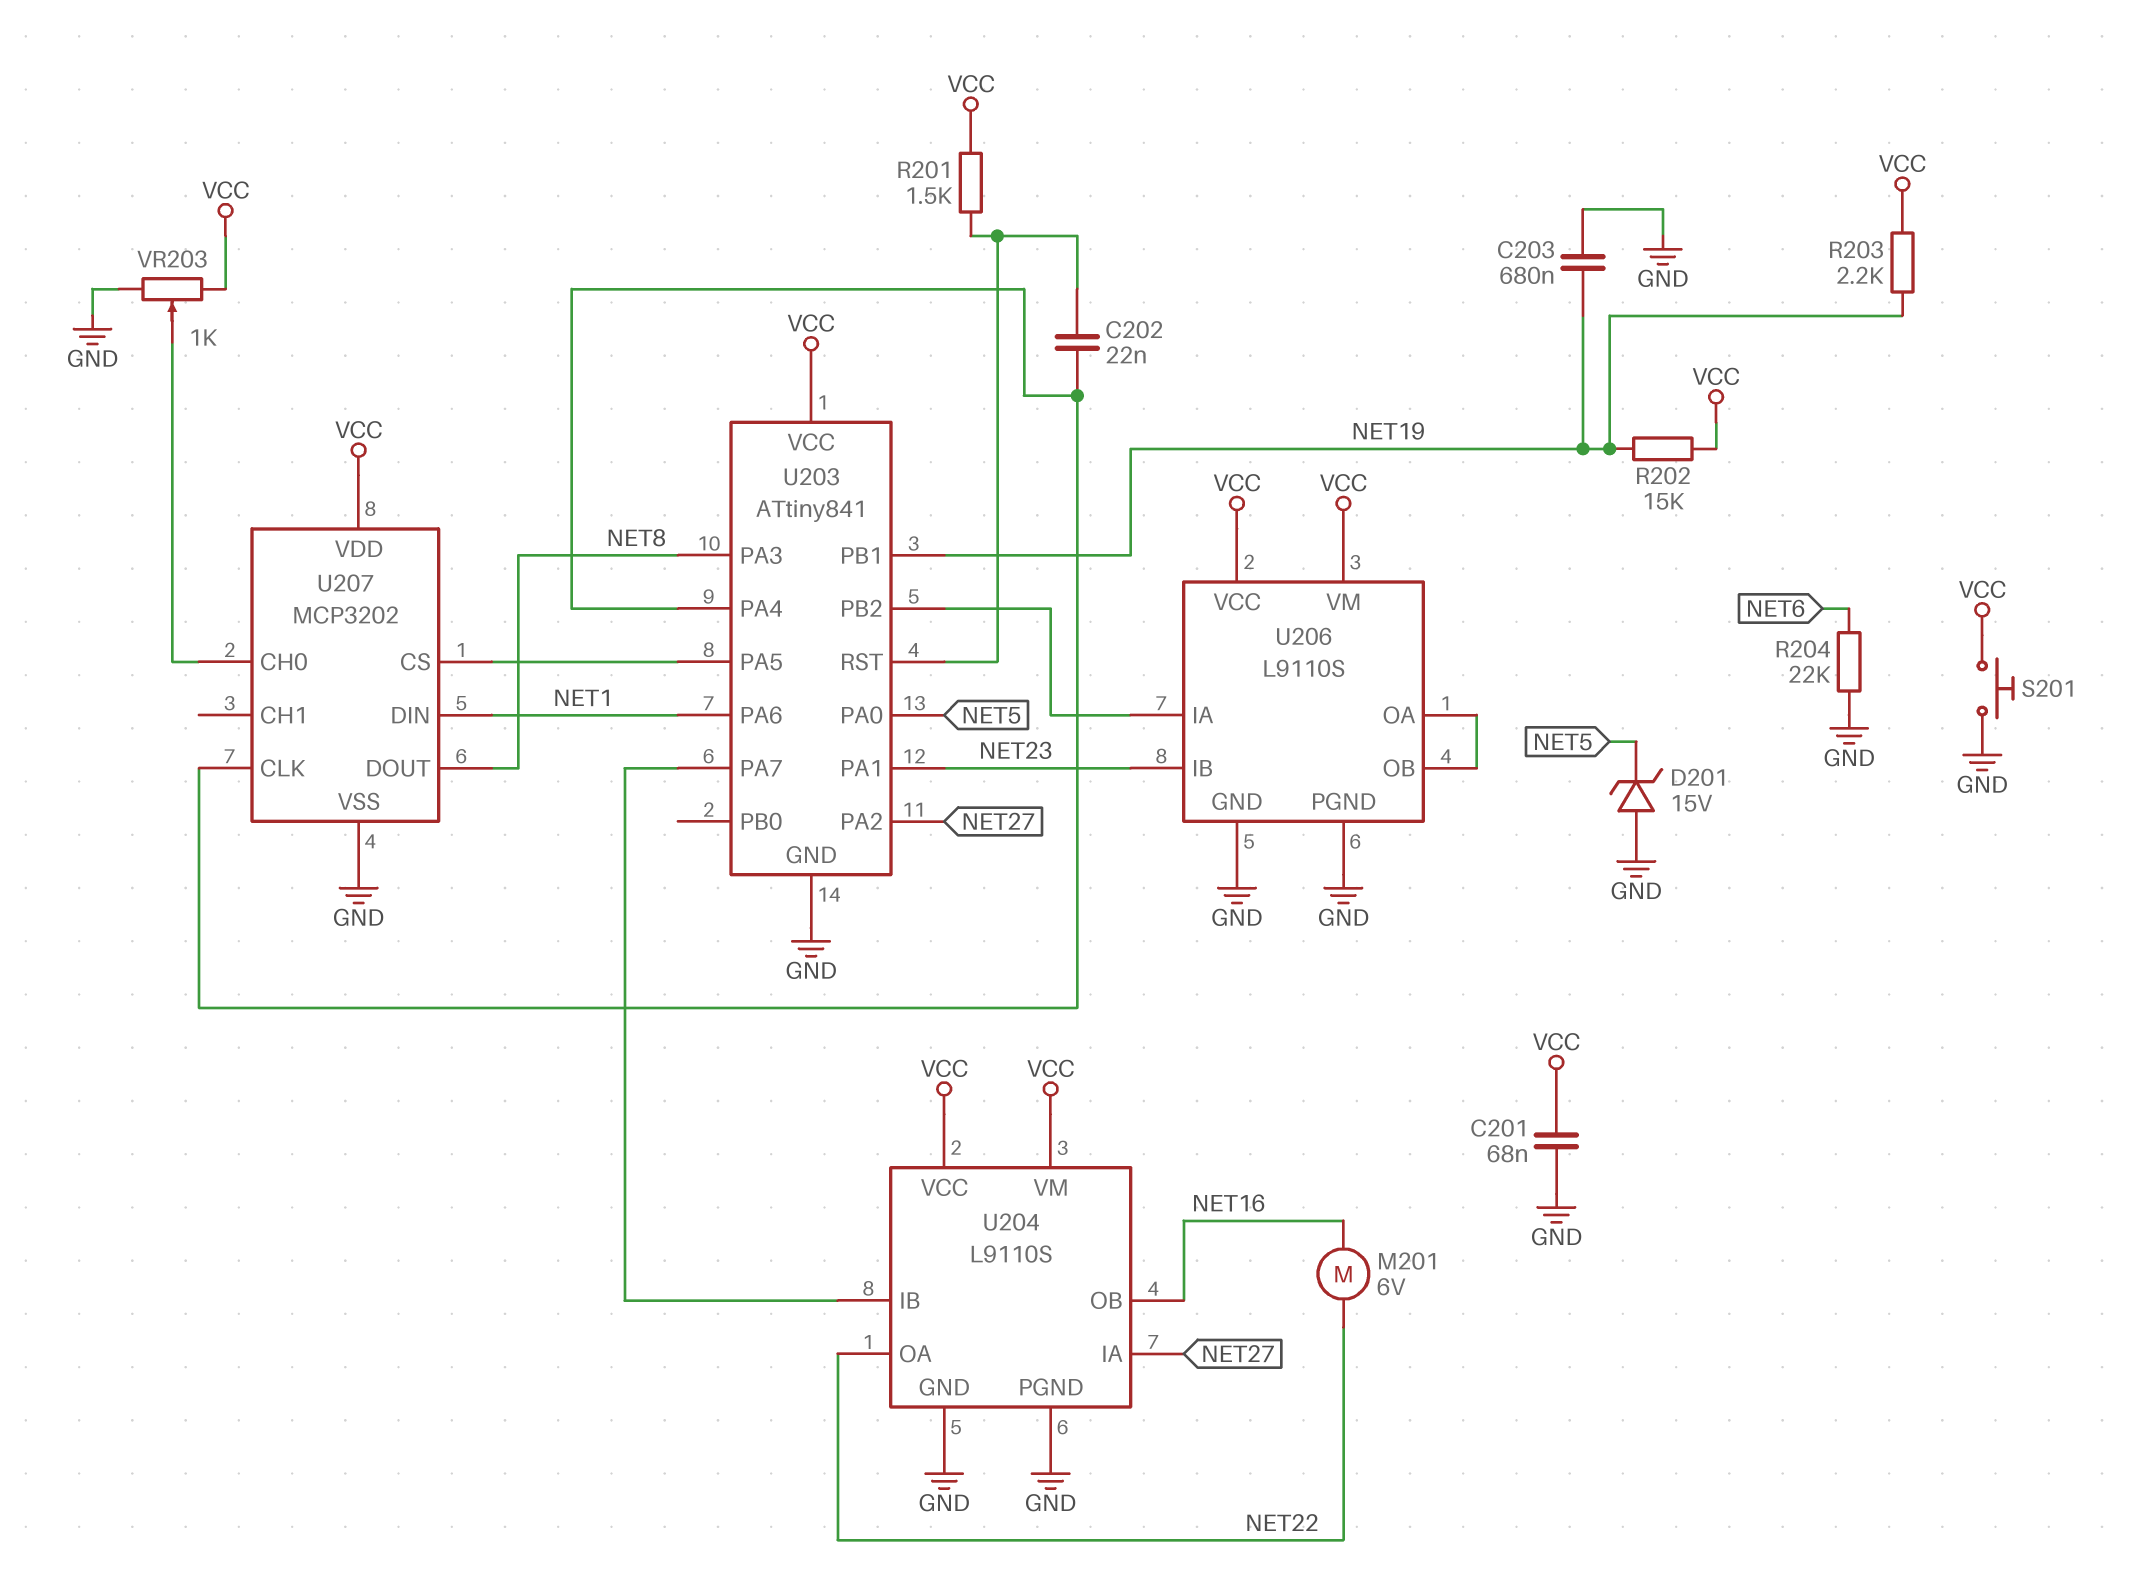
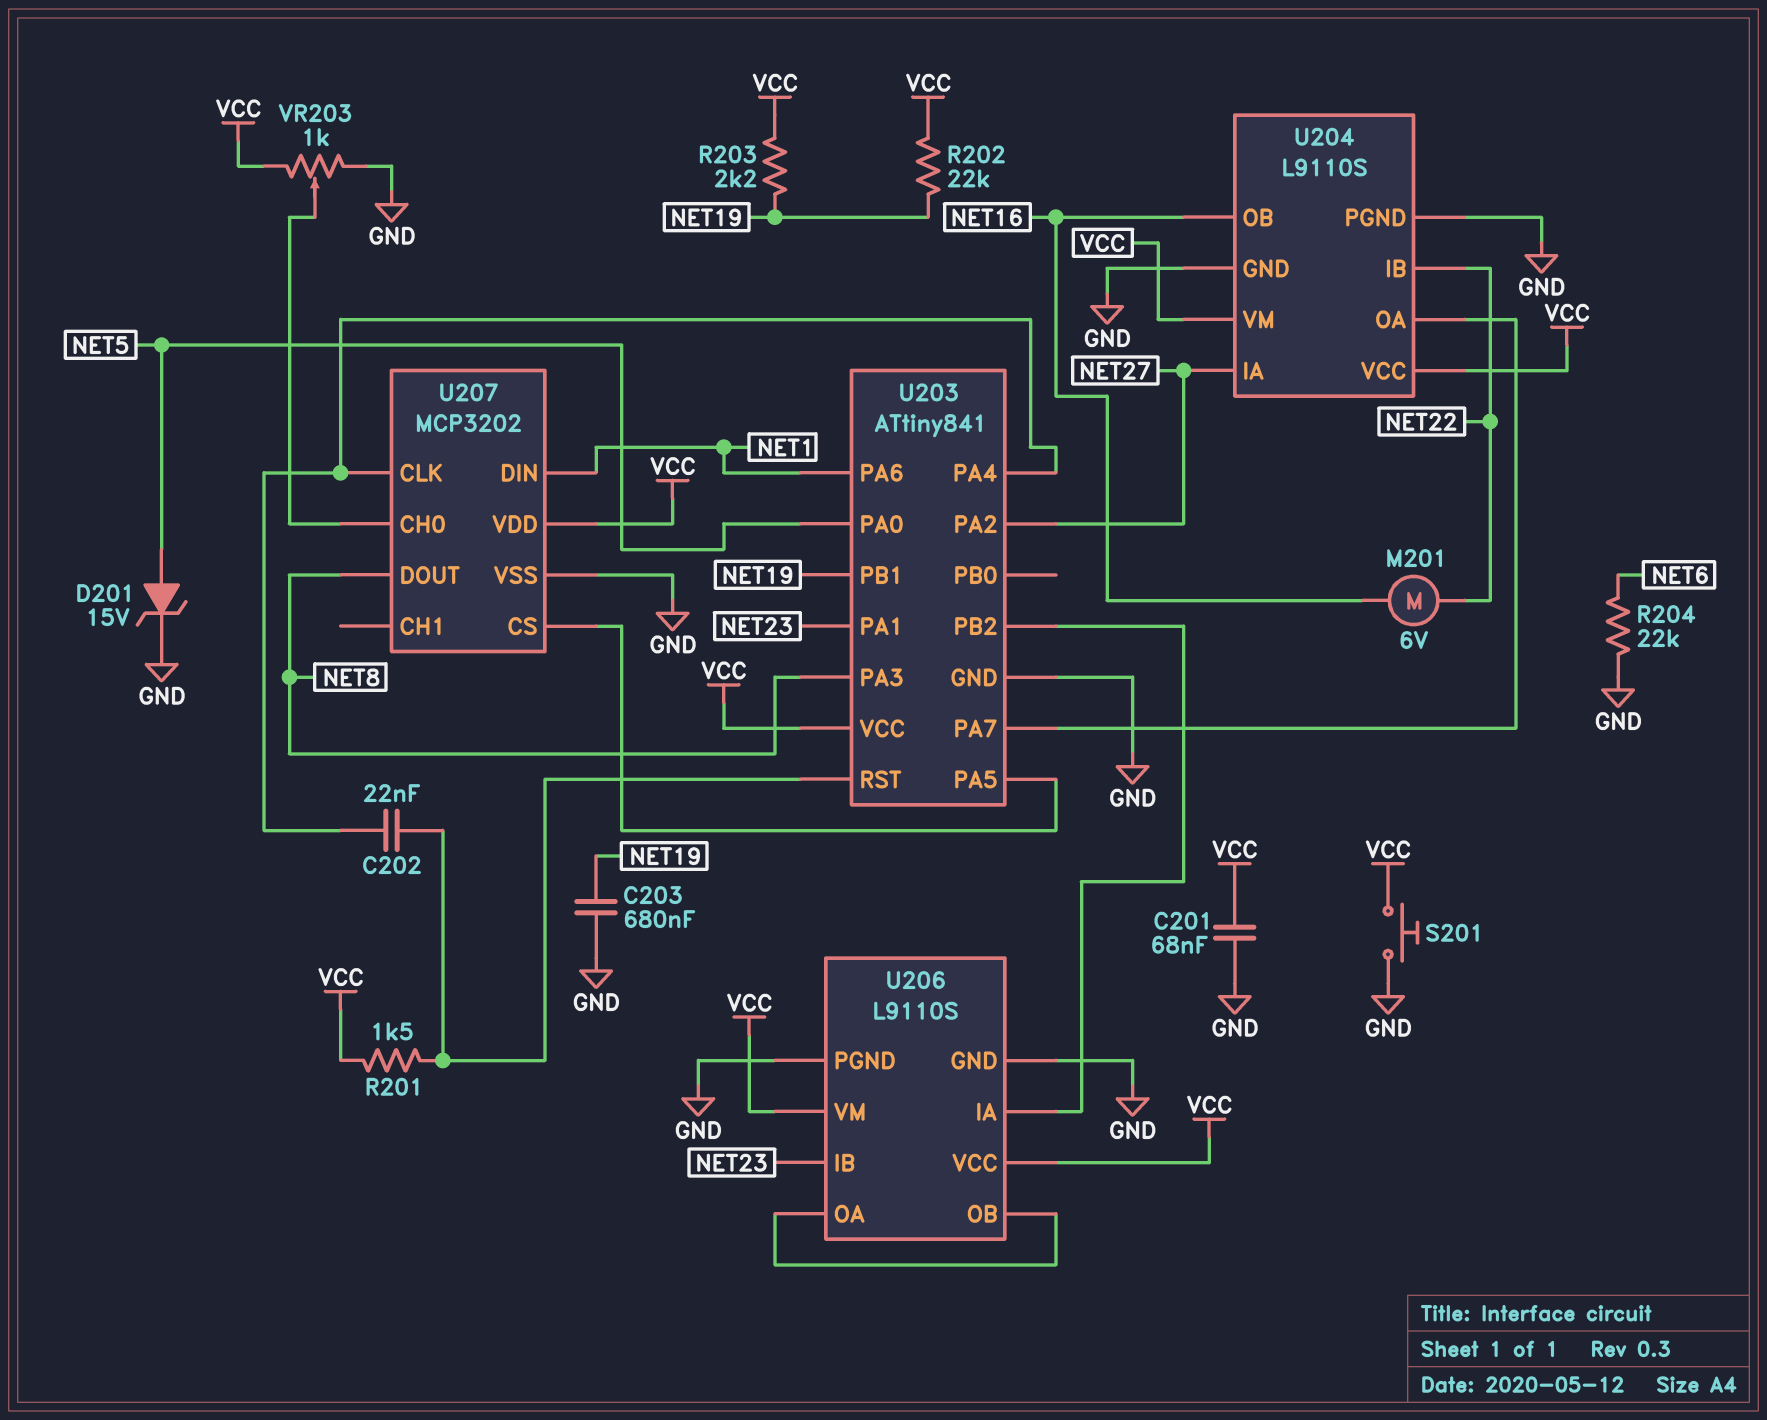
D201: zener 15V (A GND, K NET5) -> zener 15V (A NET5, K GND)
R202: 15k (NET19, VCC) -> 22k (NET19, VCC)
U204 pin IB: U203/PA7 -> NET22
U204 pin OA: NET22 -> U203/PA7

